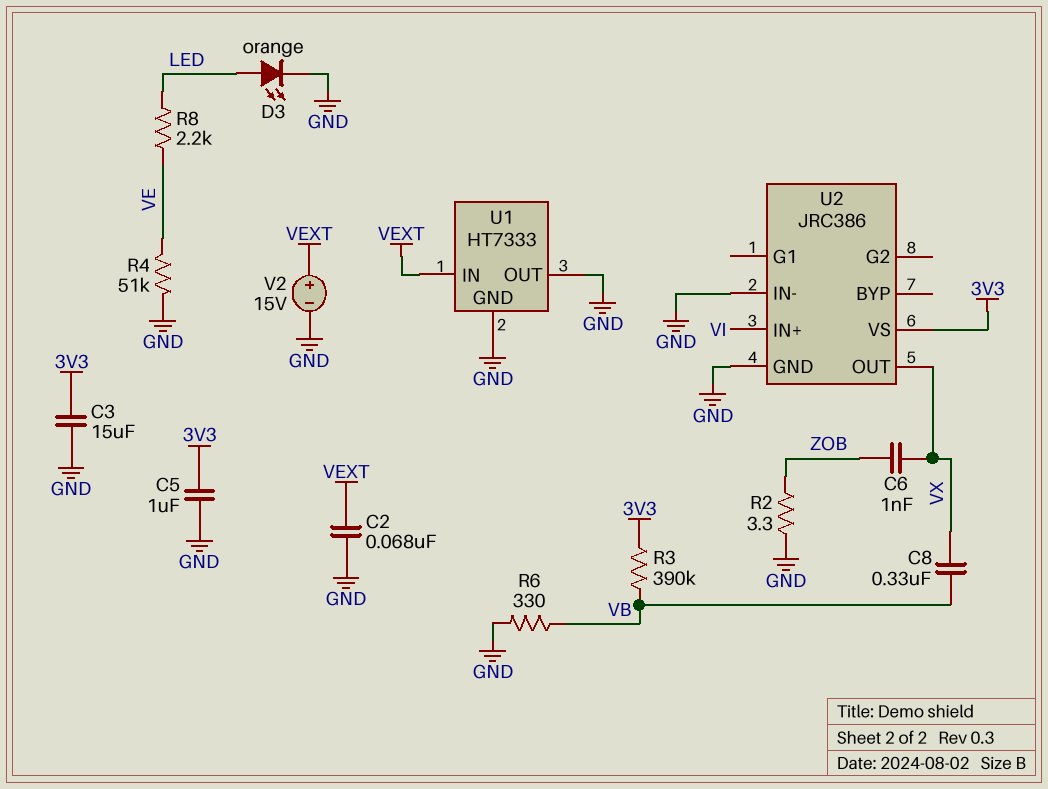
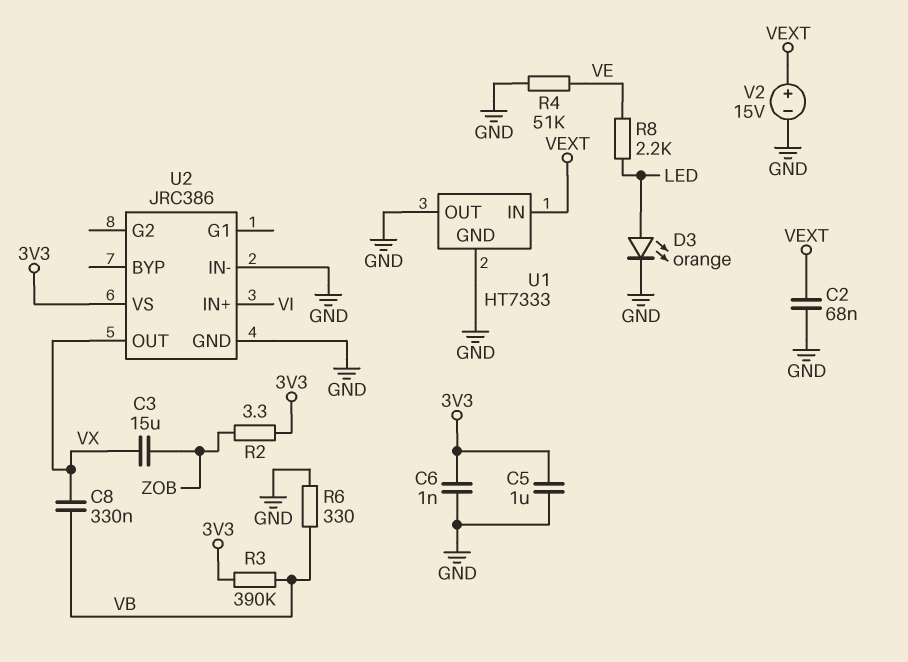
C3: 15uF (3V3, GND) -> 15uF (VX, ZOB)
C6: 1nF (VX, ZOB) -> 1nF (3V3, GND)
R2: 3.3 (GND, ZOB) -> 3.3 (3V3, ZOB)

